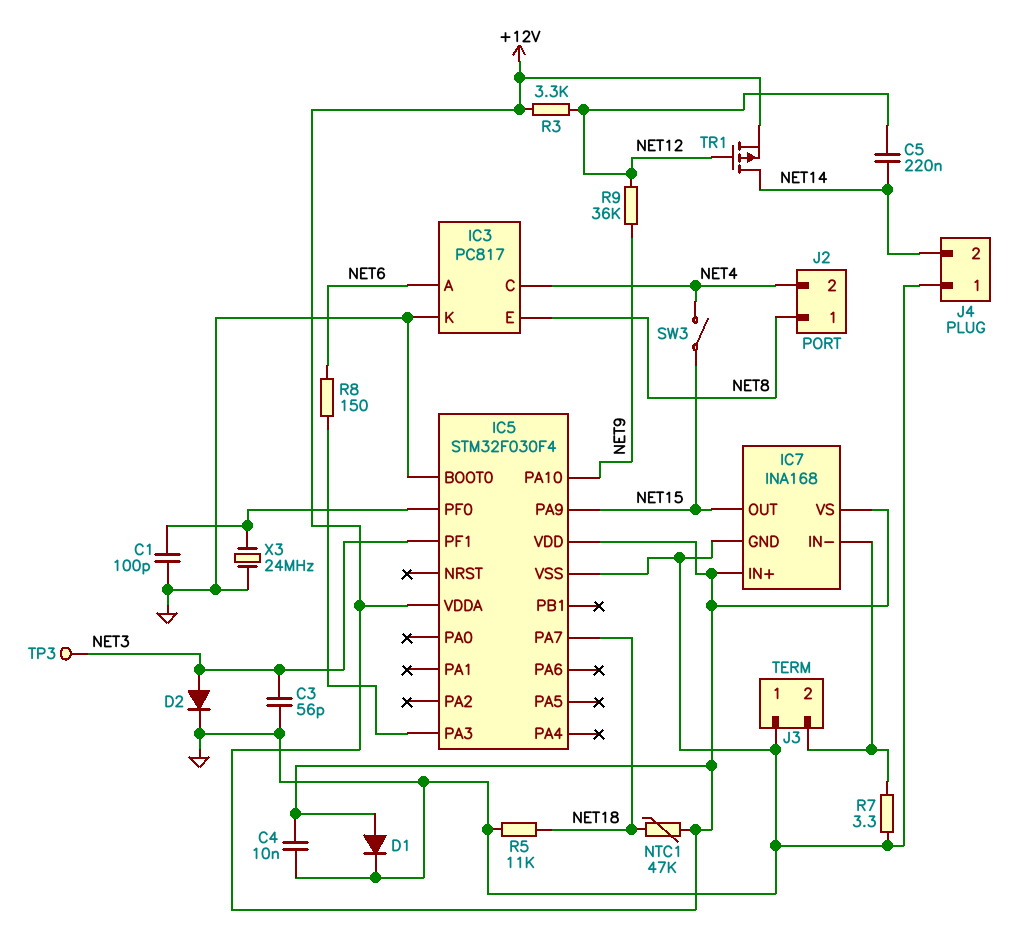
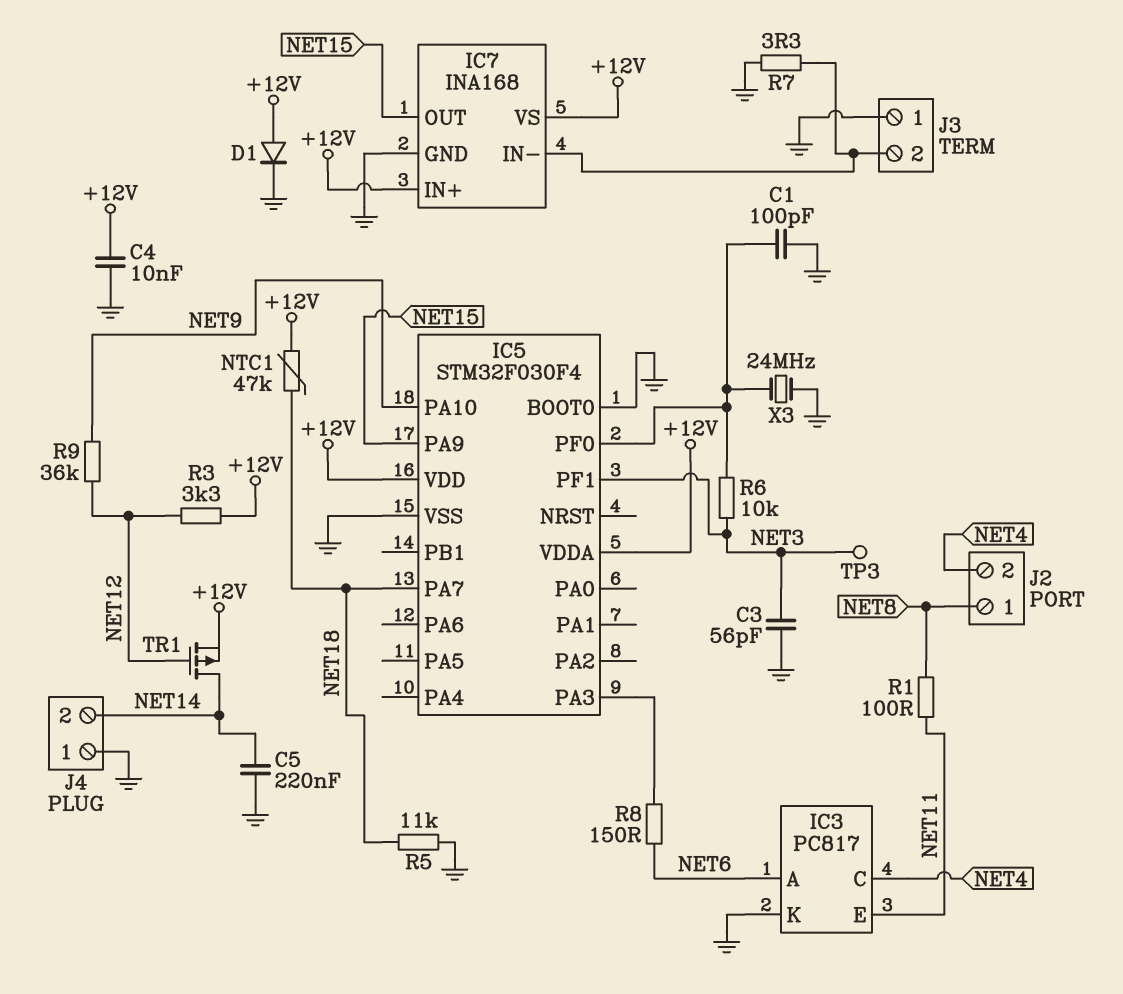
C5: 220nF (NET12, NET14) -> 220nF (GND, NET14)
D2: diode (A NET3, K GND) -> none
IC3 pin E: NET8 -> NET11
R1: none -> 100 (NET8, NET11)
R6: none -> 10k (IC5/PF0, NET3)
SW3: switch (NET4, NET15) -> none

